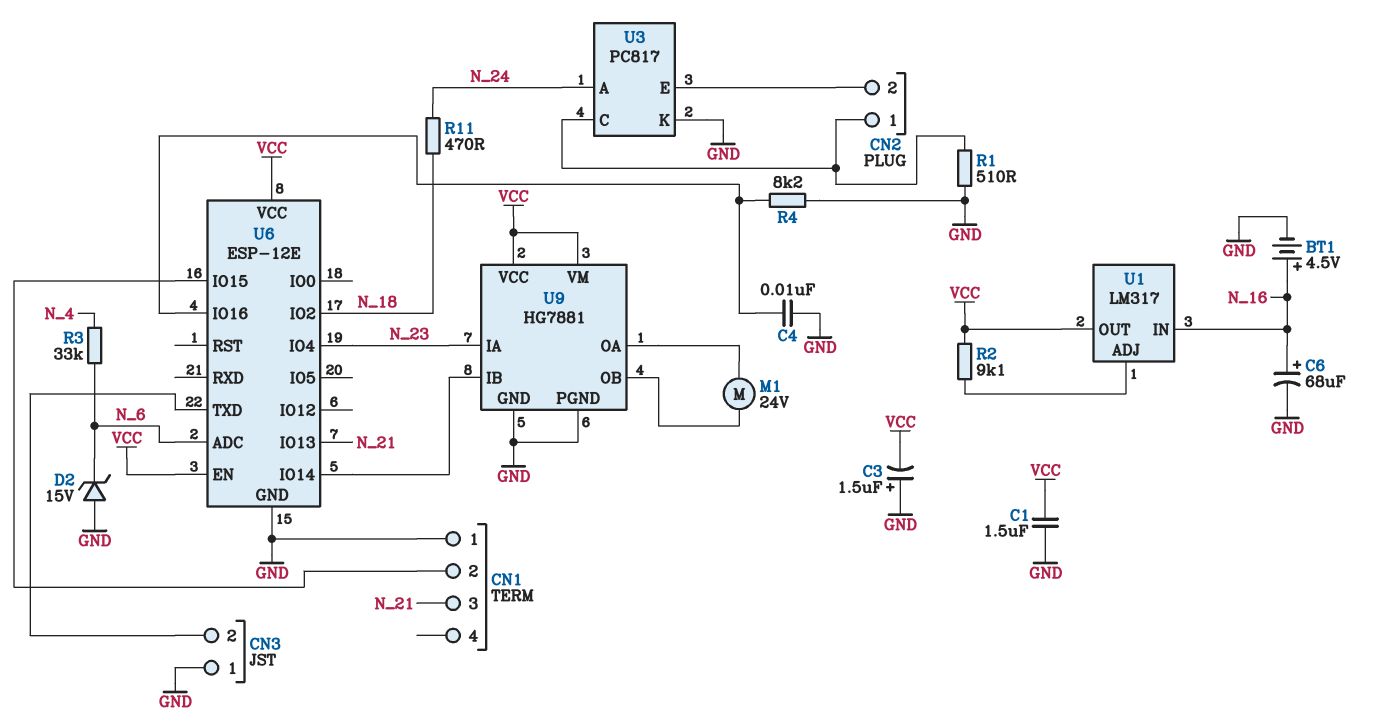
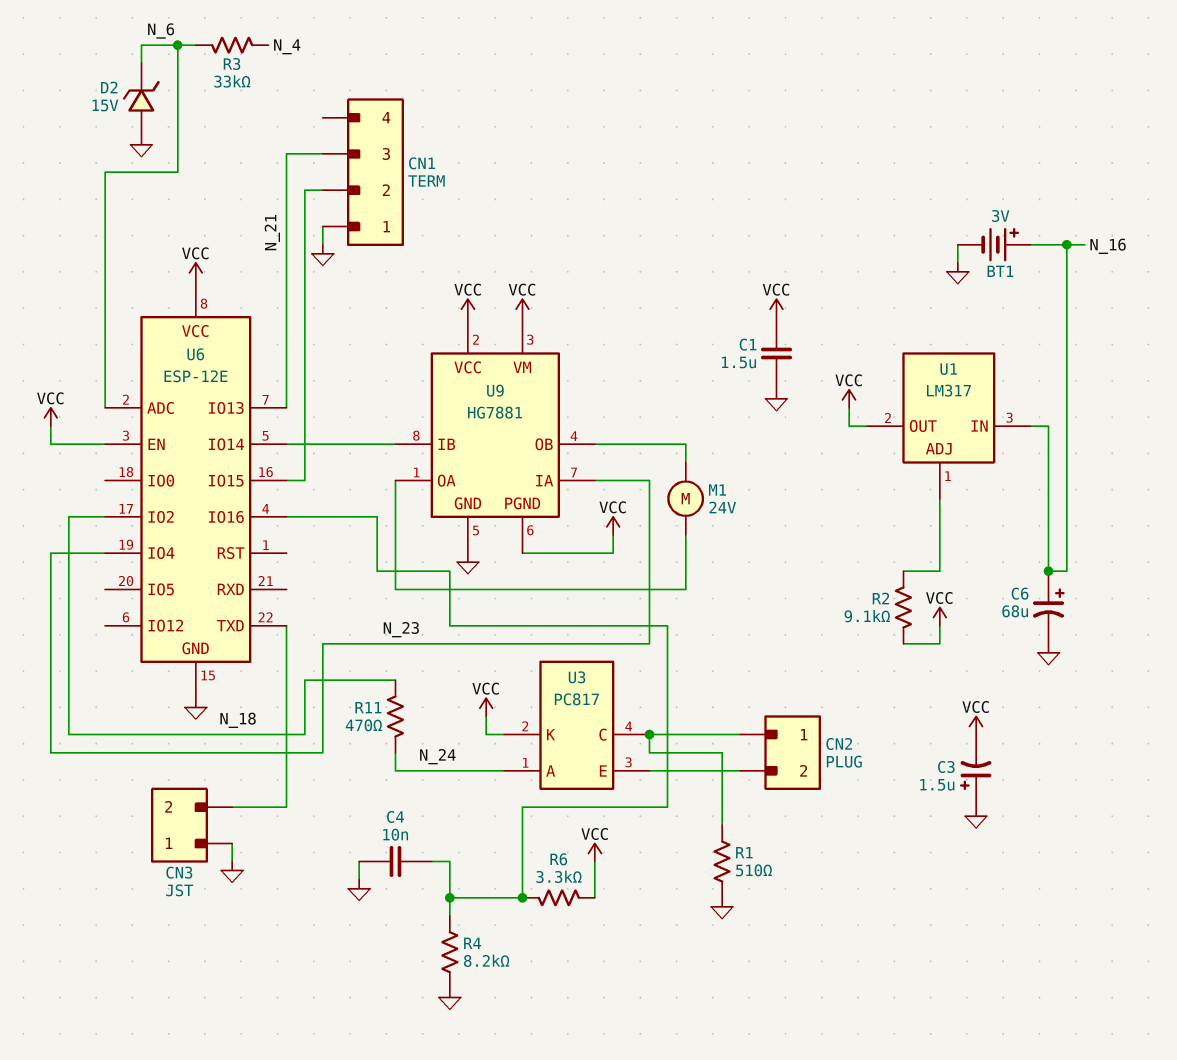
BT1: 4.5V (plus N_16, minus GND) -> 3V (plus N_16, minus GND)
R6: none -> 3.3k (U6/IO16, VCC)
U3 pin K: GND -> VCC
U9 pin PGND: GND -> VCC

